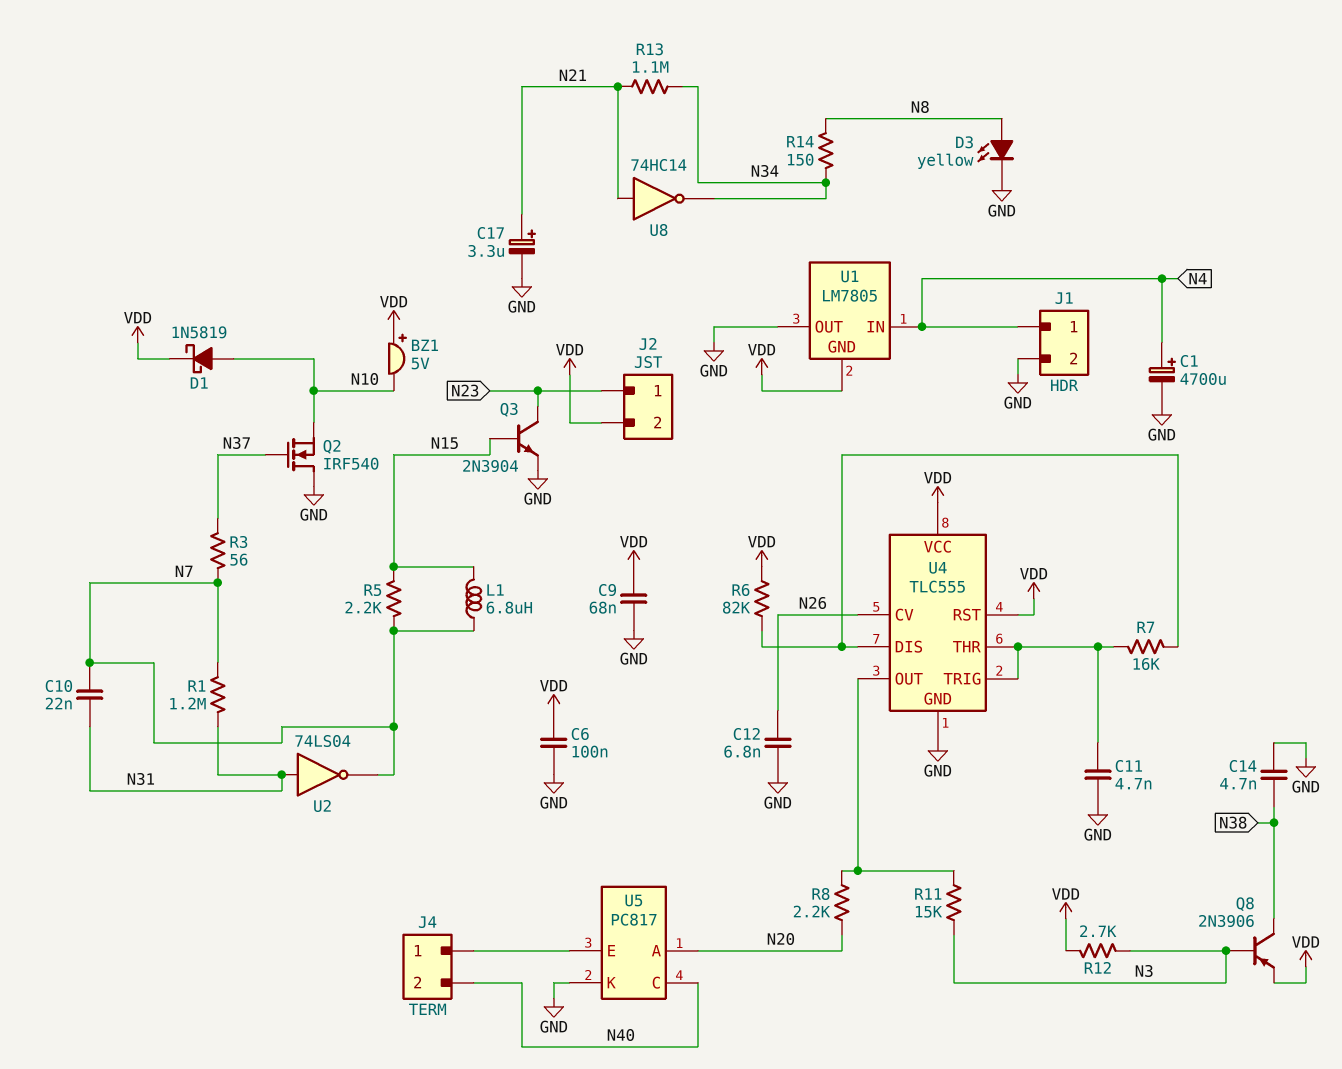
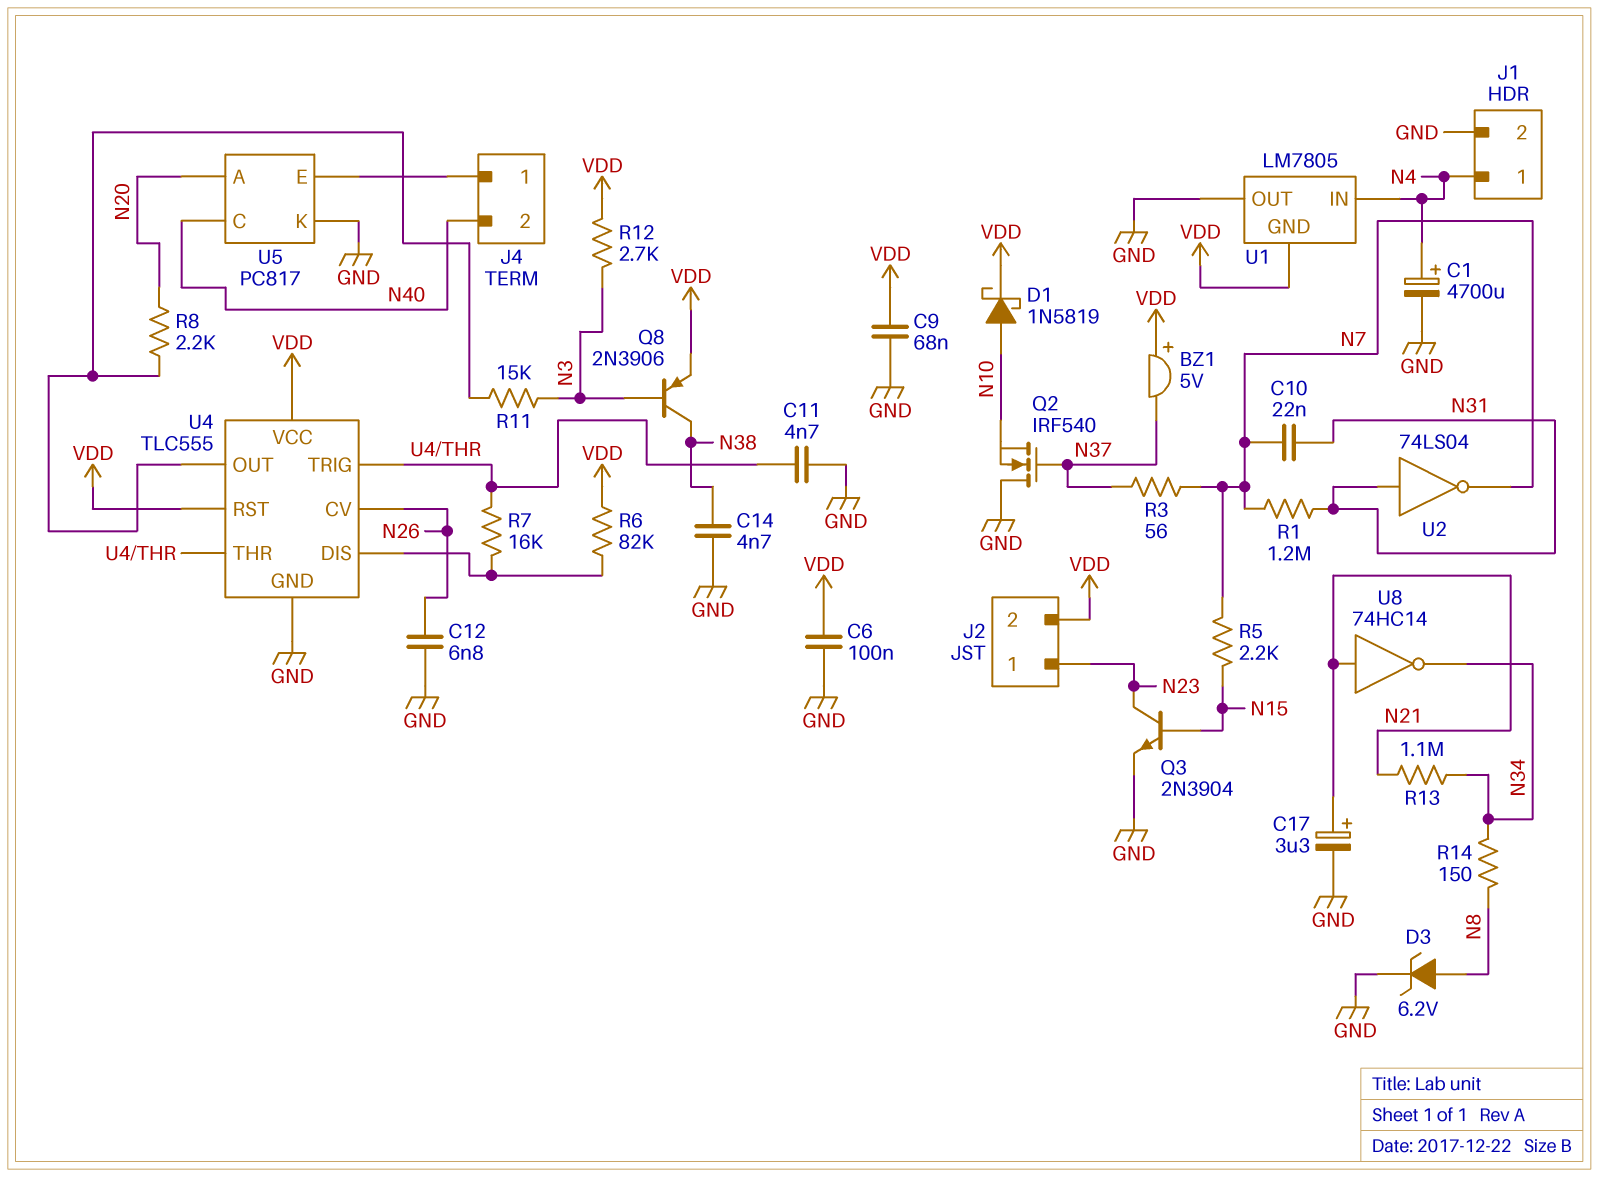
BZ1: buzzer 5V (plus VDD, minus N10) -> buzzer 5V (plus VDD, minus N37)
D3: LED yellow (A N8, K GND) -> zener 6.2V (A N8, K GND)
L1: 6.8uH (N7, N15) -> none

